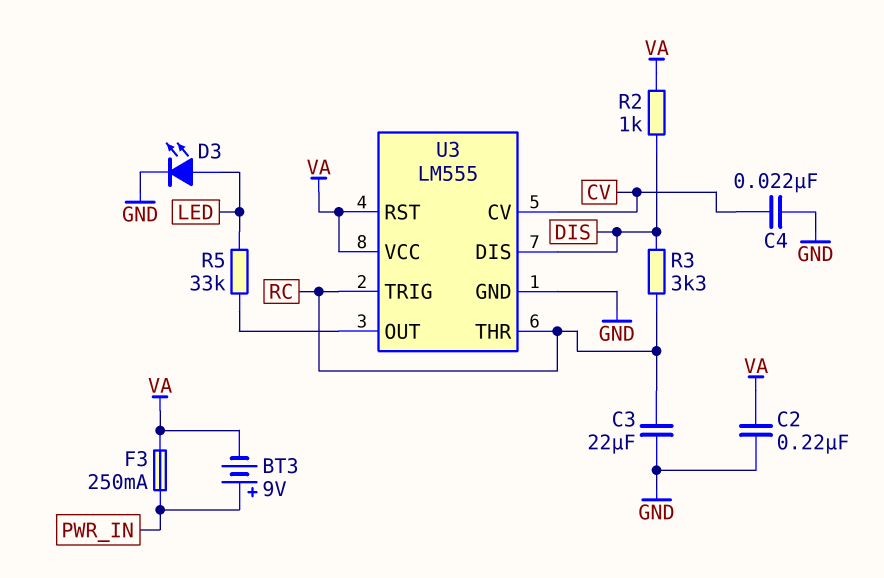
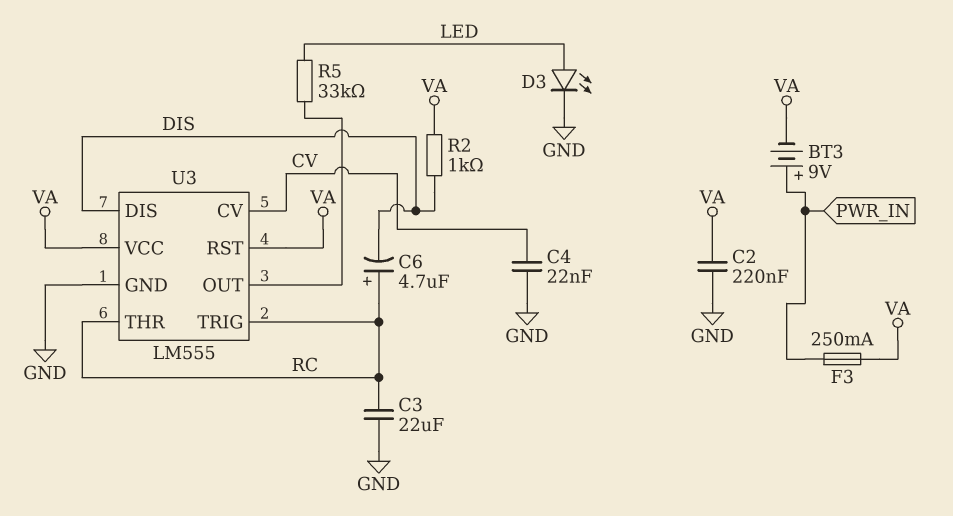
C6: none -> 4.7uF (plus RC, minus DIS)
R3: 3.3k (DIS, RC) -> none

